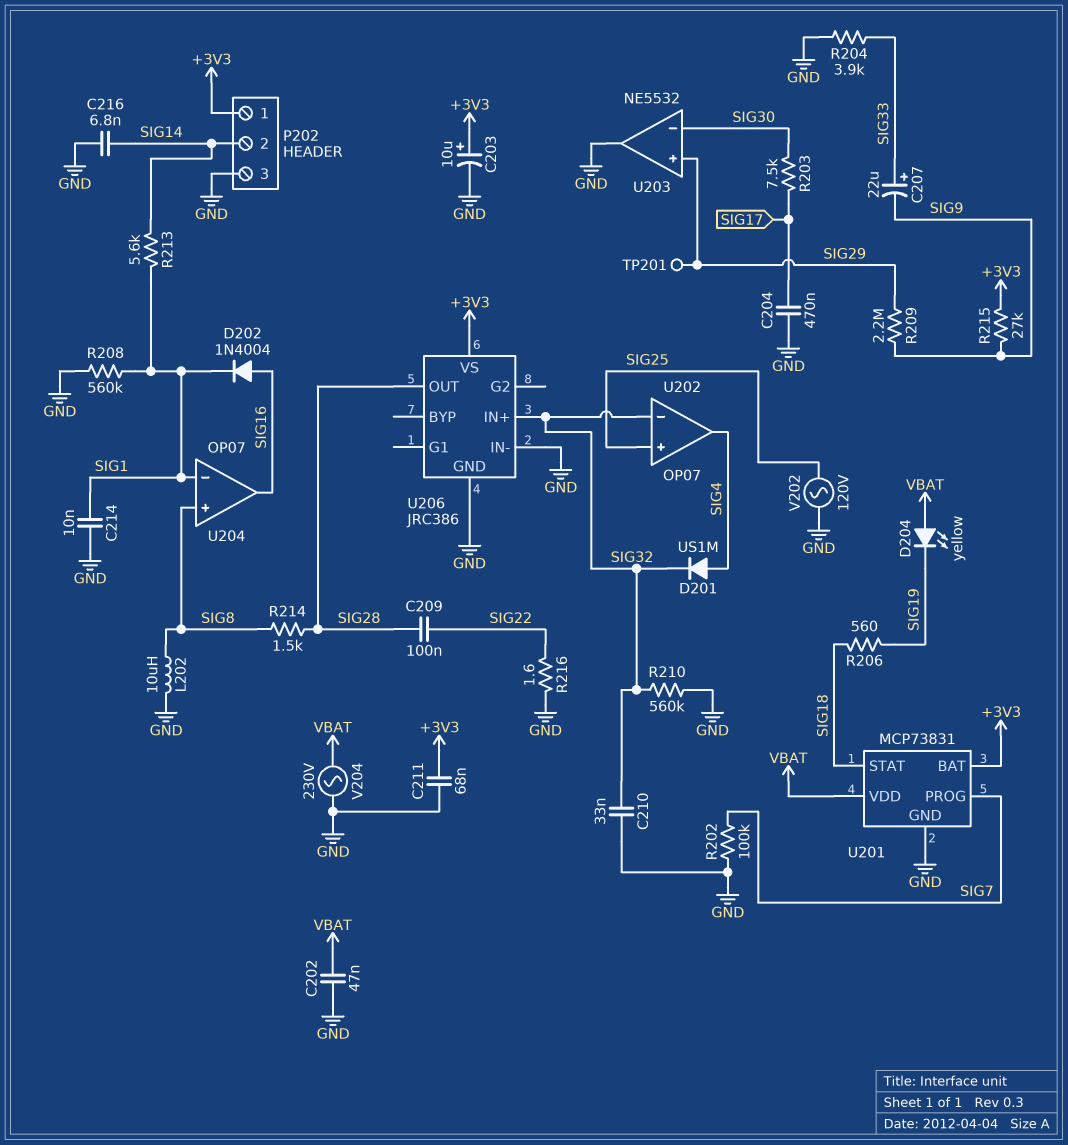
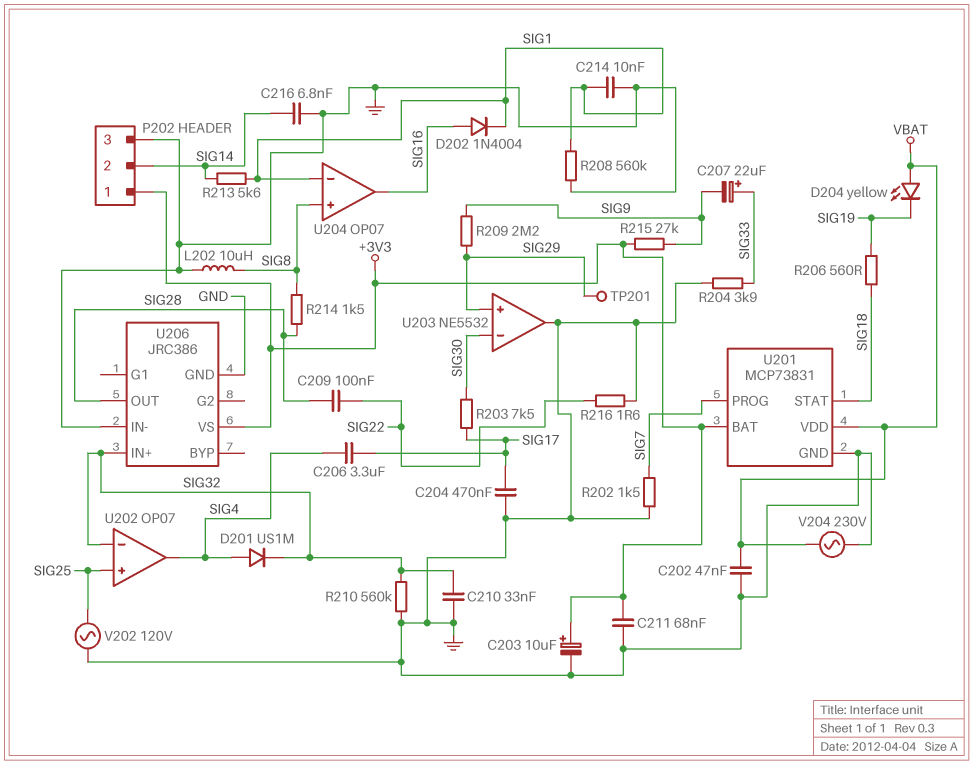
C206: none -> 3.3uF (SIG4, SIG17)
R202: 100k (GND, SIG7) -> 1.5k (GND, SIG7)

